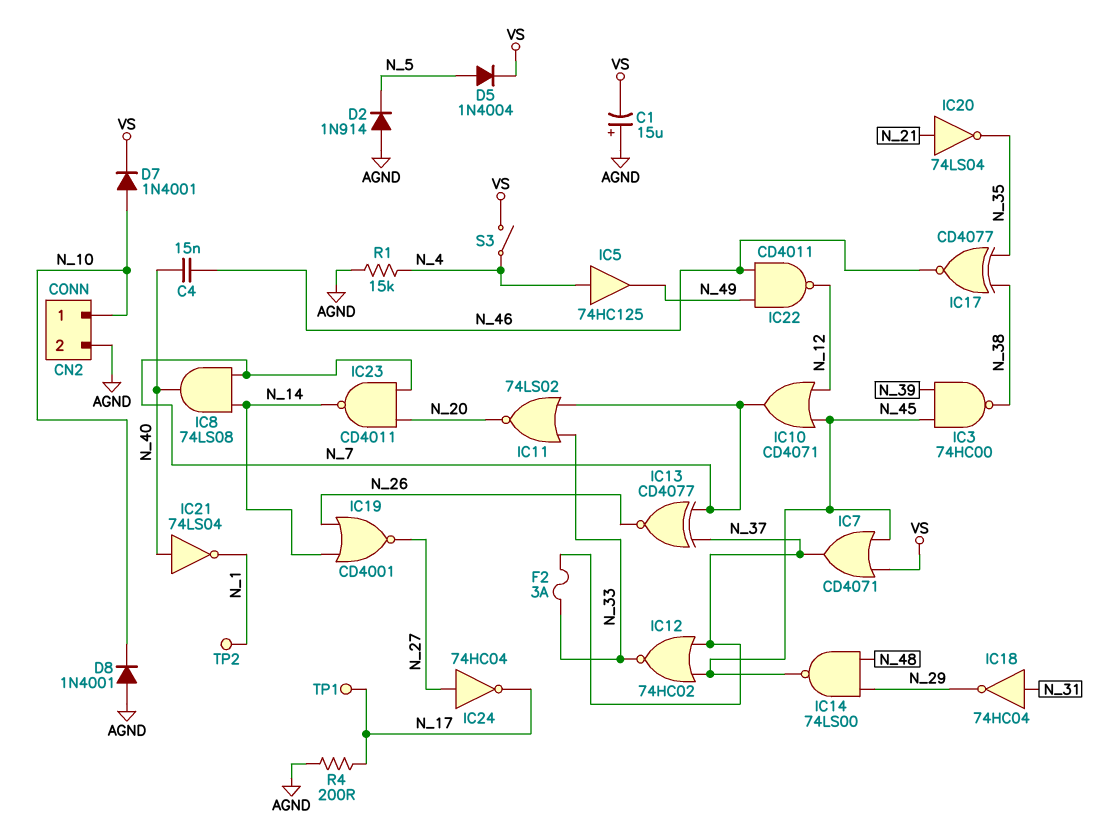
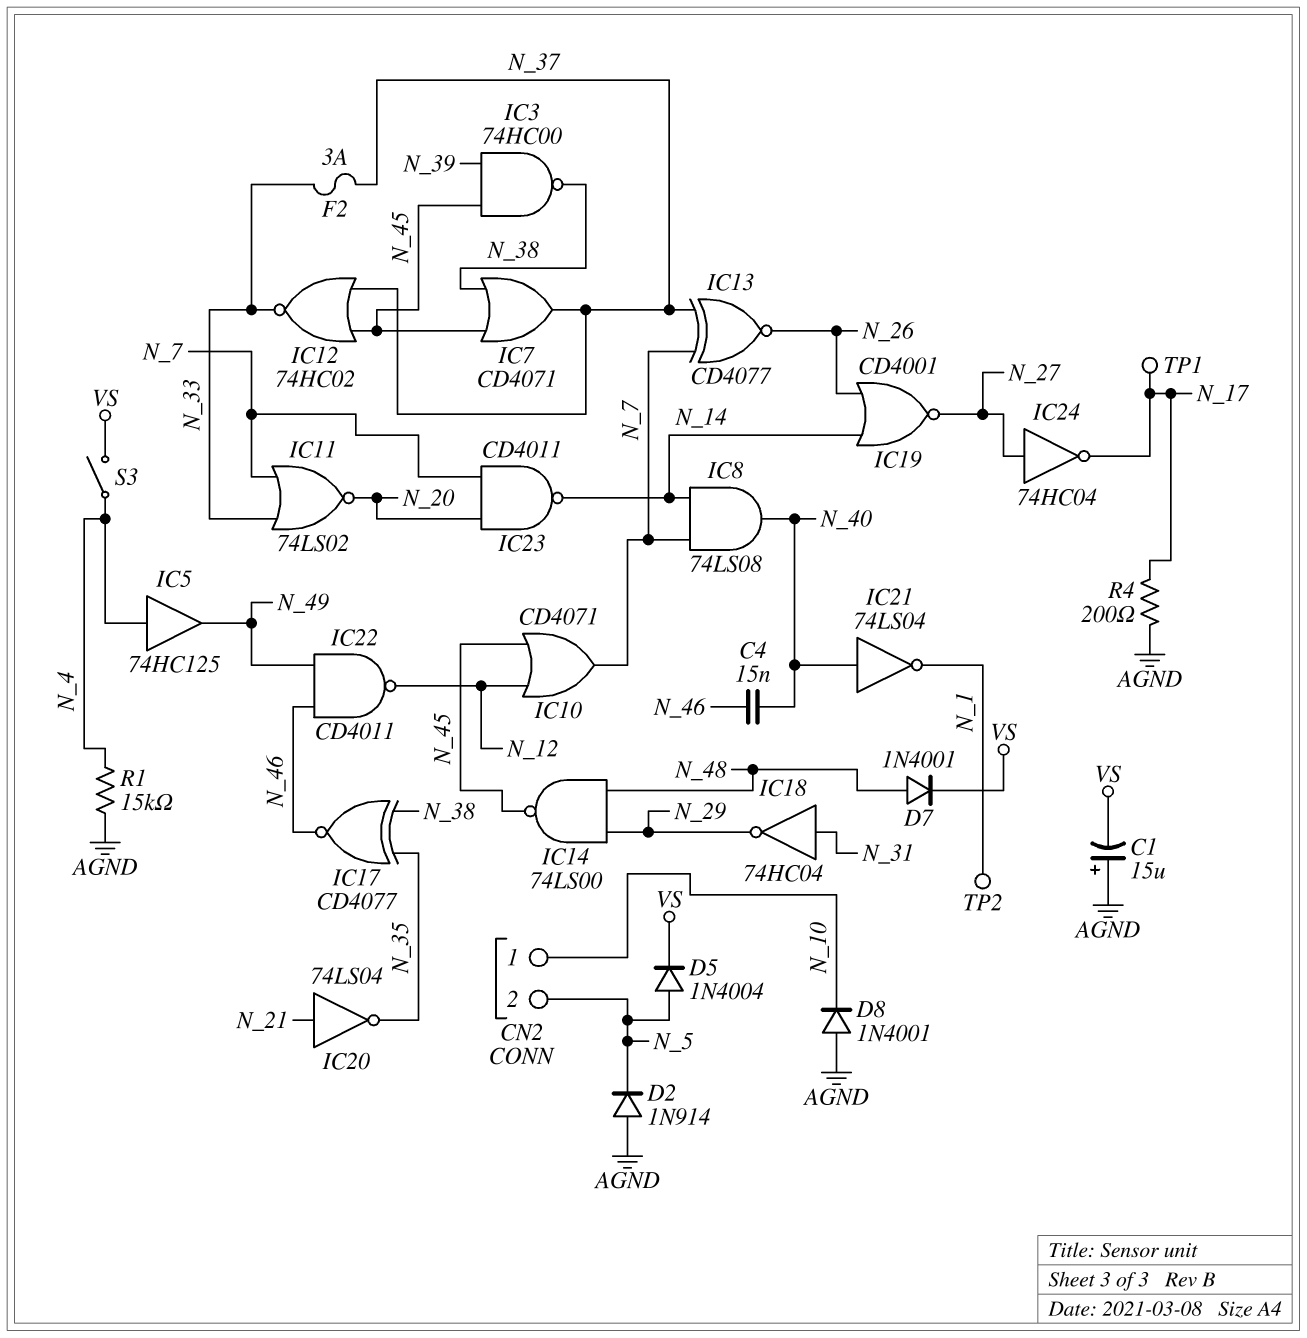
CN2 pin 2: AGND -> N_5
D7: diode 1N4001 (A N_10, K VS) -> diode 1N4001 (A N_48, K VS)
IC7: OR CD4071 (in N_45, in VS, out N_37) -> OR CD4071 (in N_38, in N_45, out N_37)

